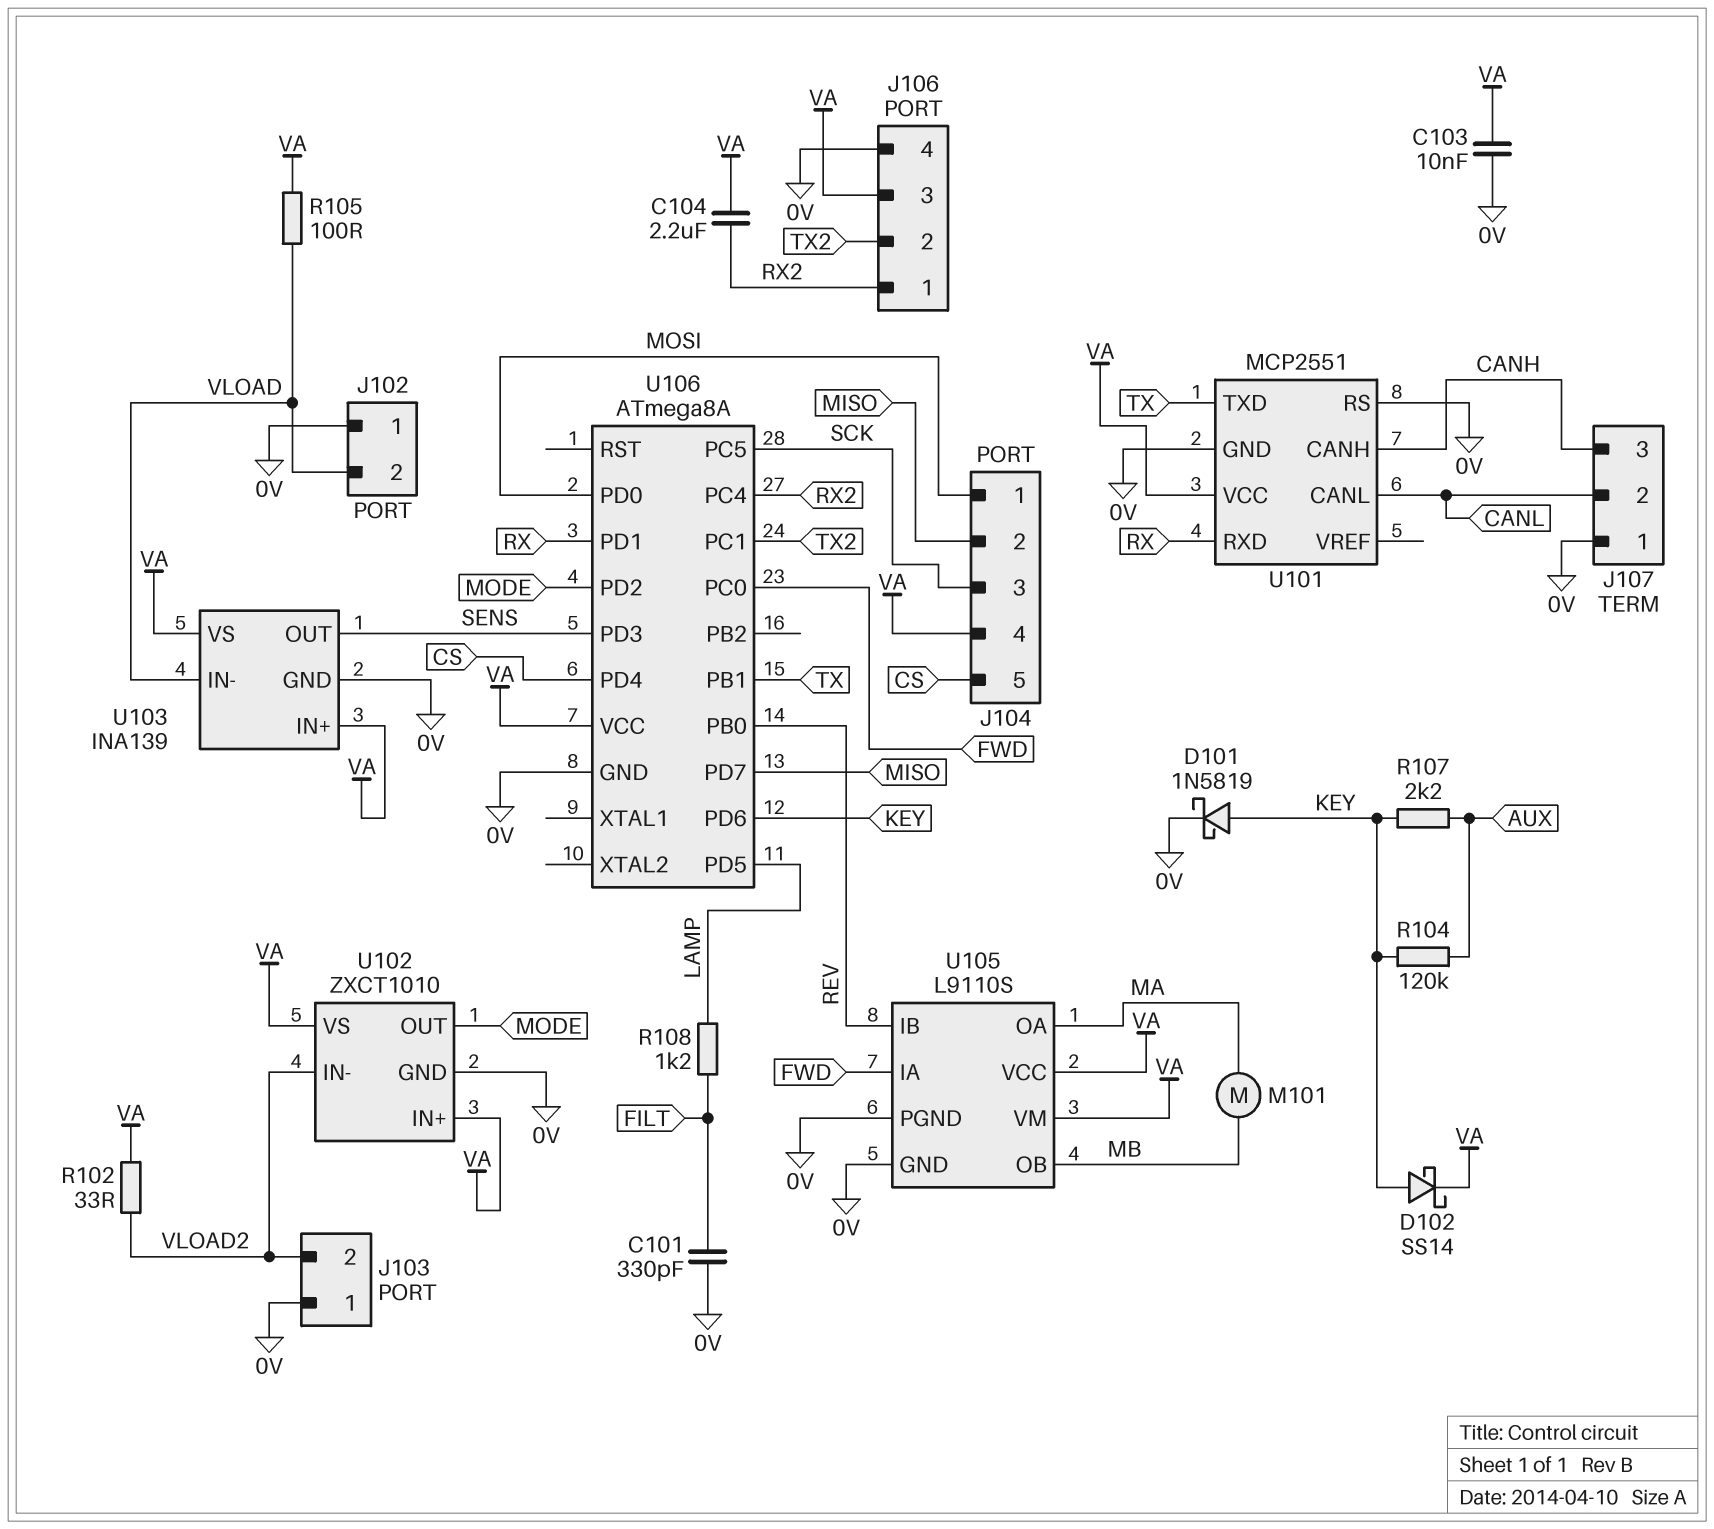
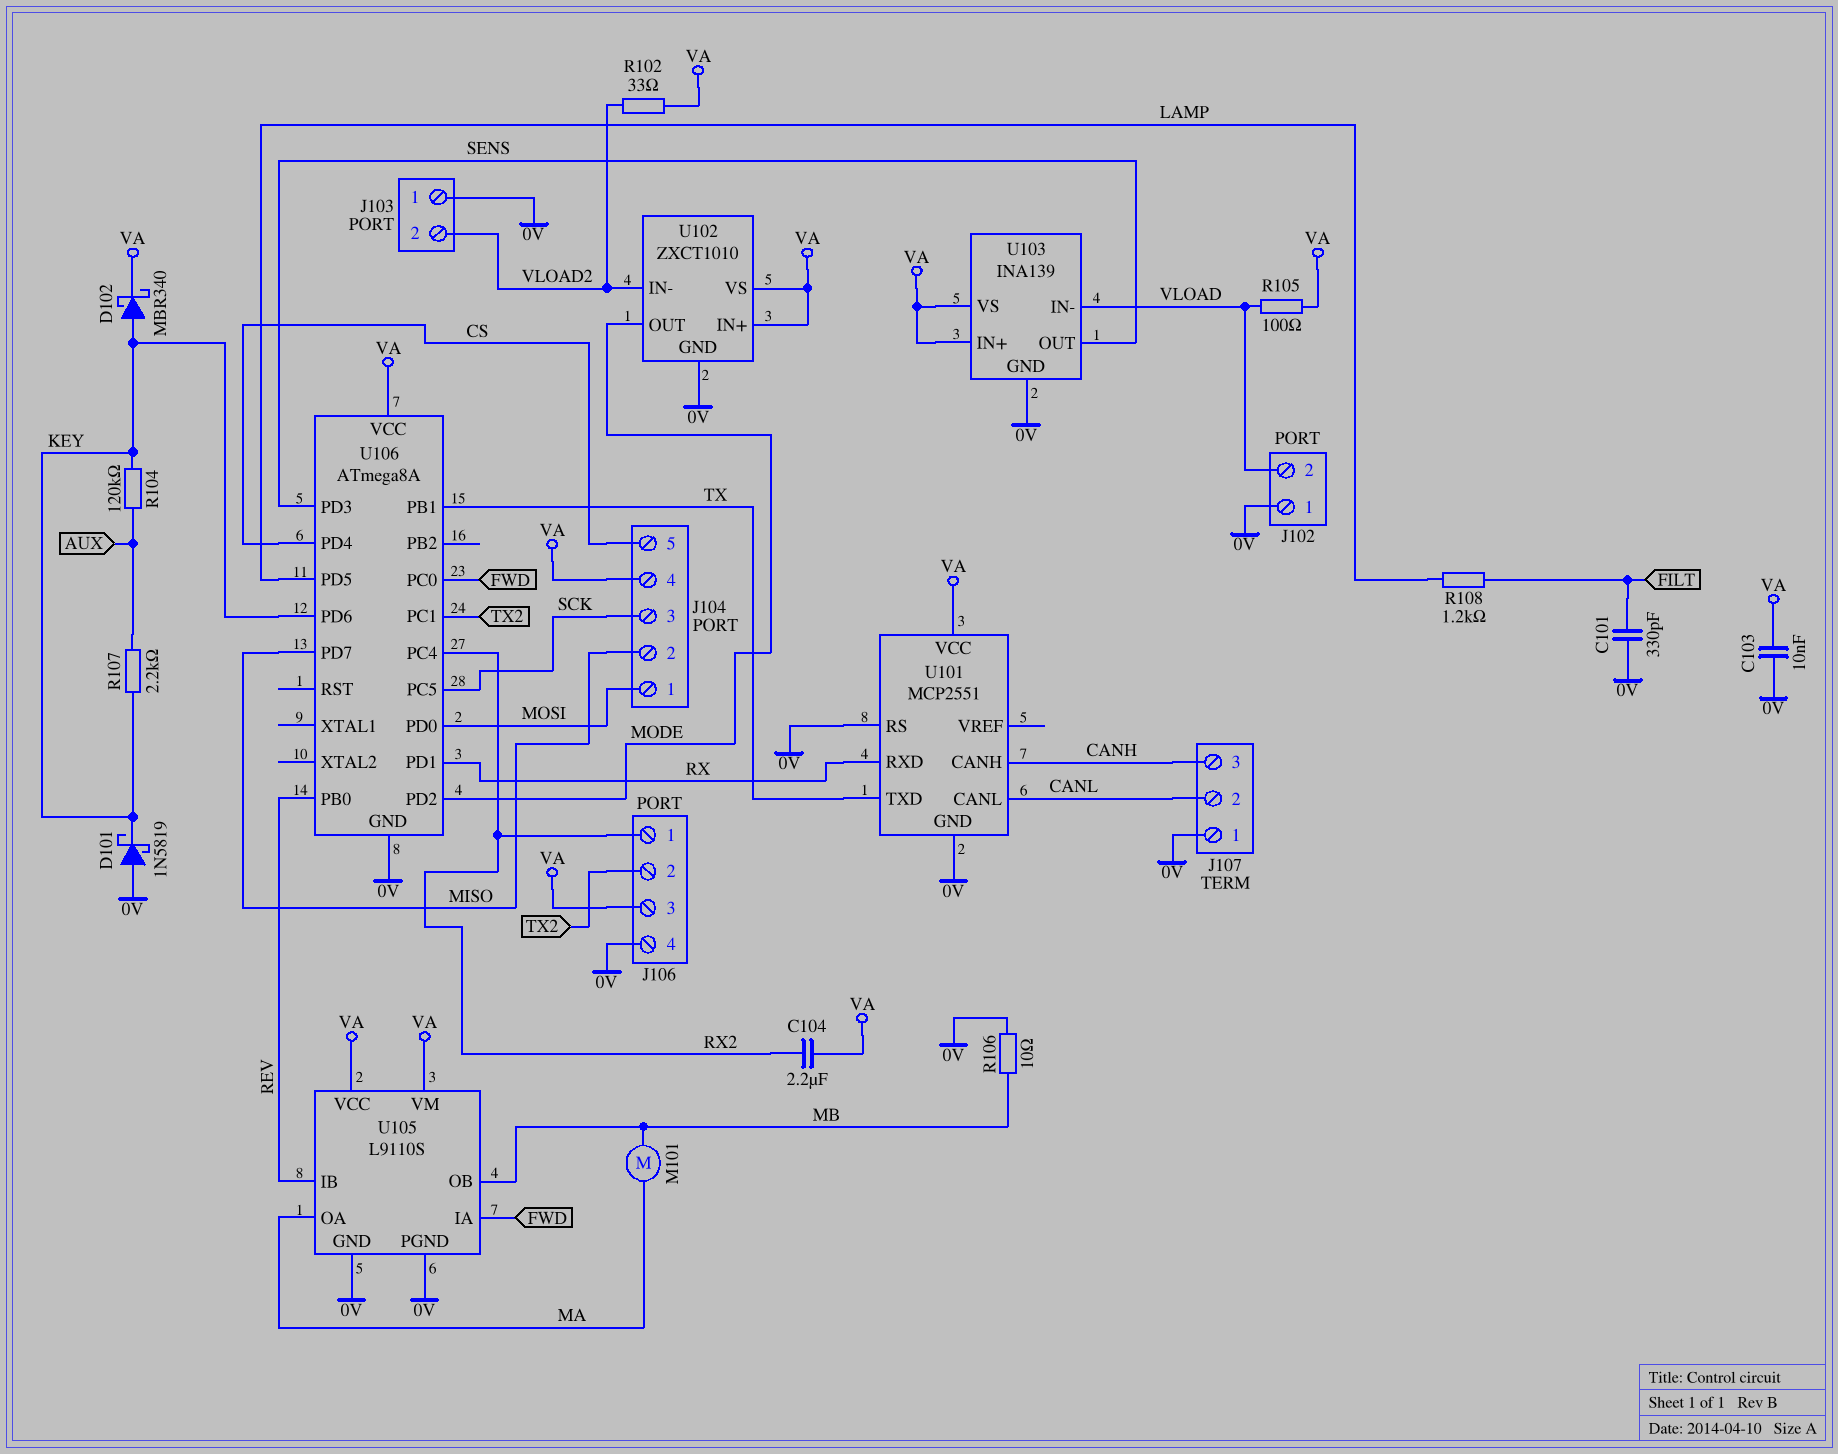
D101: schottky 1N5819 (A KEY, K 0V) -> schottky 1N5819 (A 0V, K KEY)
D102: schottky SS14 (A KEY, K VA) -> schottky MBR340 (A KEY, K VA)
R106: none -> 10 (0V, MB)

